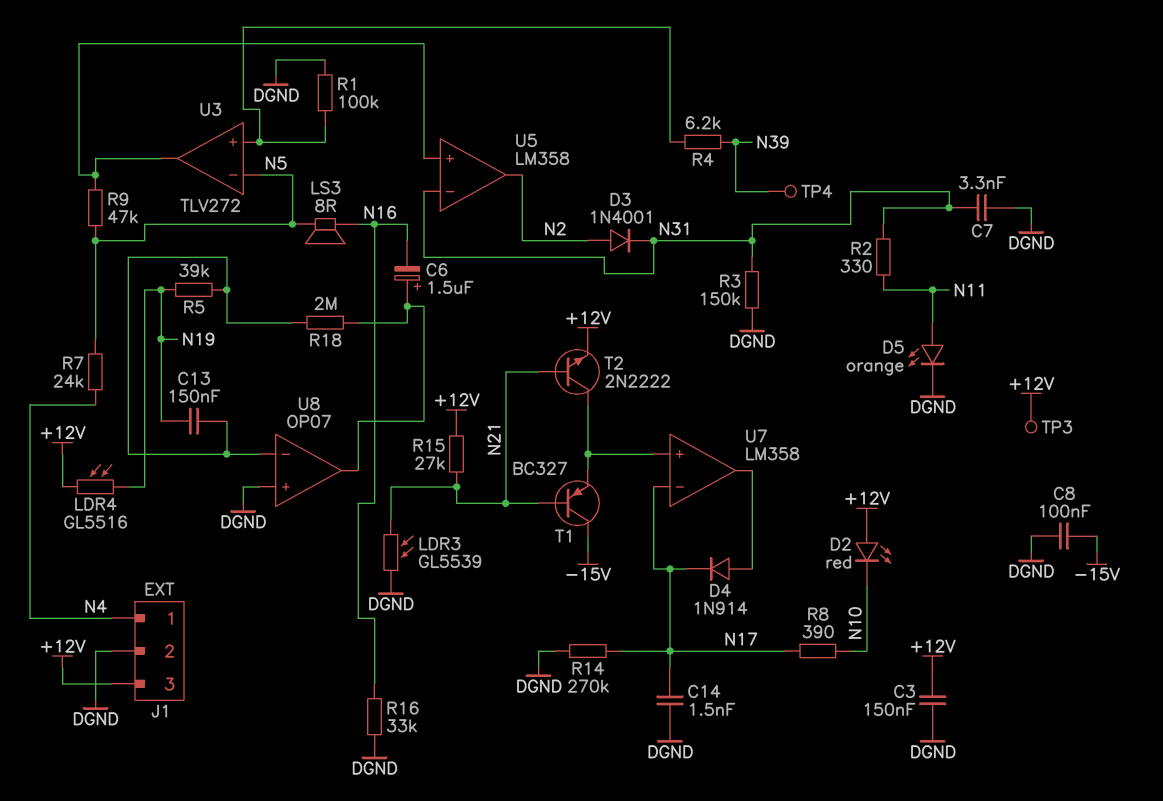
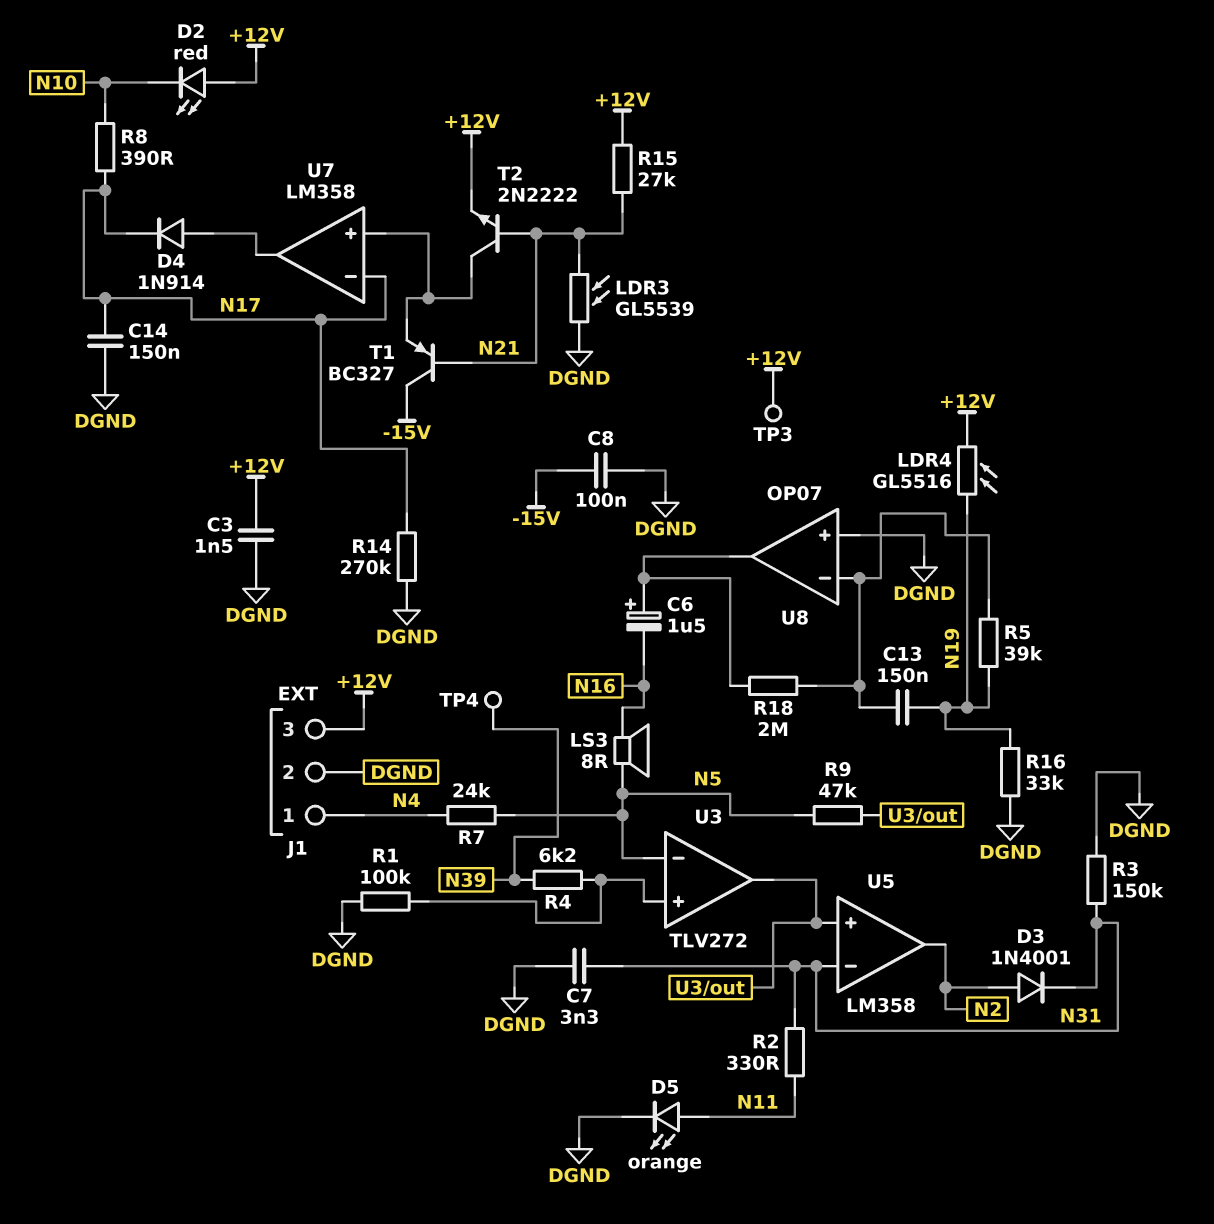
C3: 150nF (+12V, DGND) -> 1.5nF (+12V, DGND)
C14: 1.5nF (DGND, N17) -> 150nF (DGND, N17)
R16: 33k (DGND, N16) -> 33k (DGND, N19)

